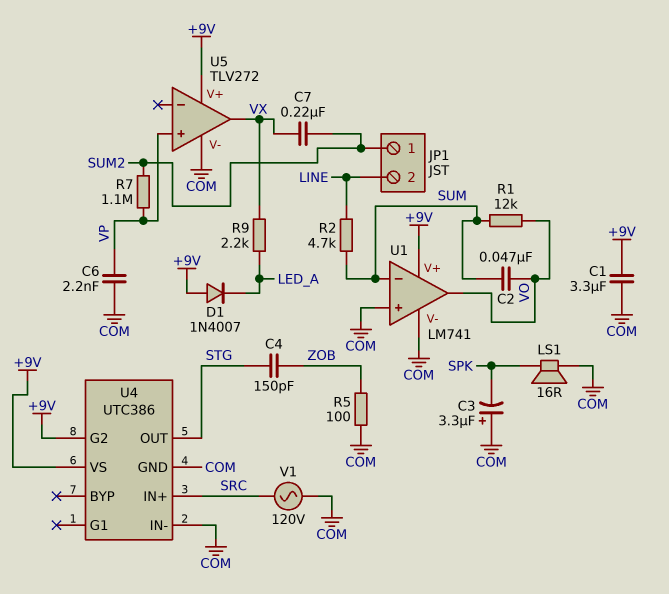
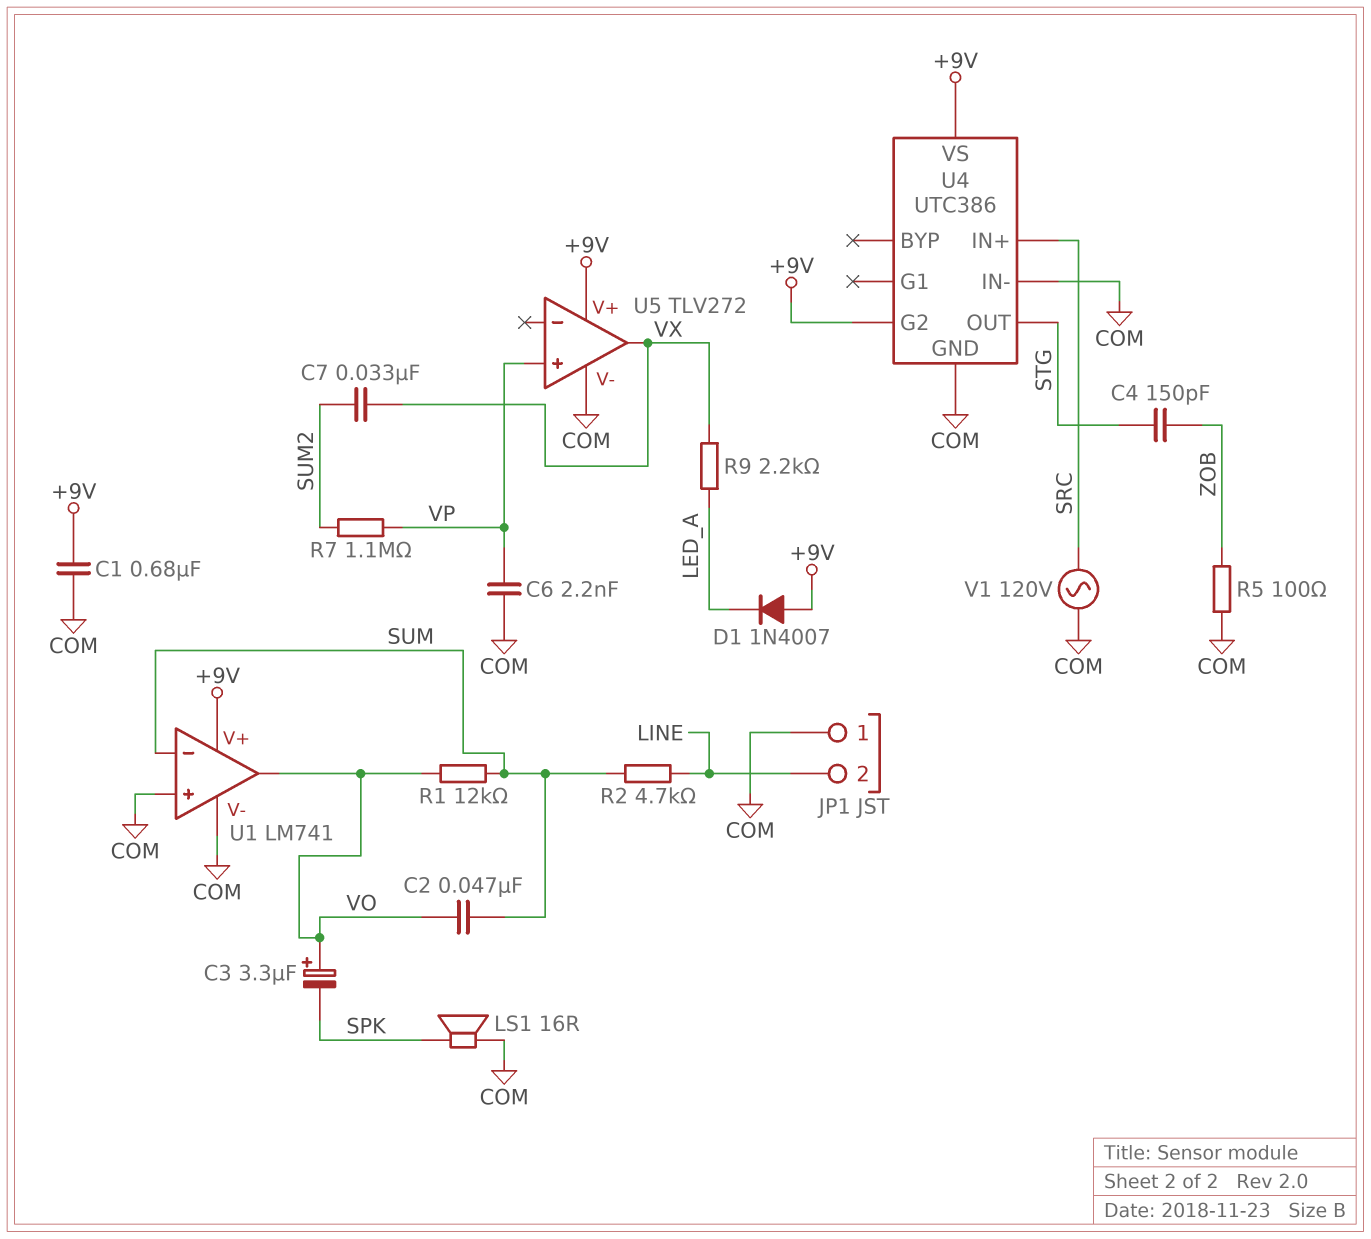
C1: 3.3uF (+9V, COM) -> 680nF (+9V, COM)
C3: 3.3uF (plus COM, minus SPK) -> 3.3uF (plus VO, minus SPK)
C7: 220nF (SUM2, VX) -> 33nF (SUM2, VX)
JP1 pin 1: SUM2 -> COM

